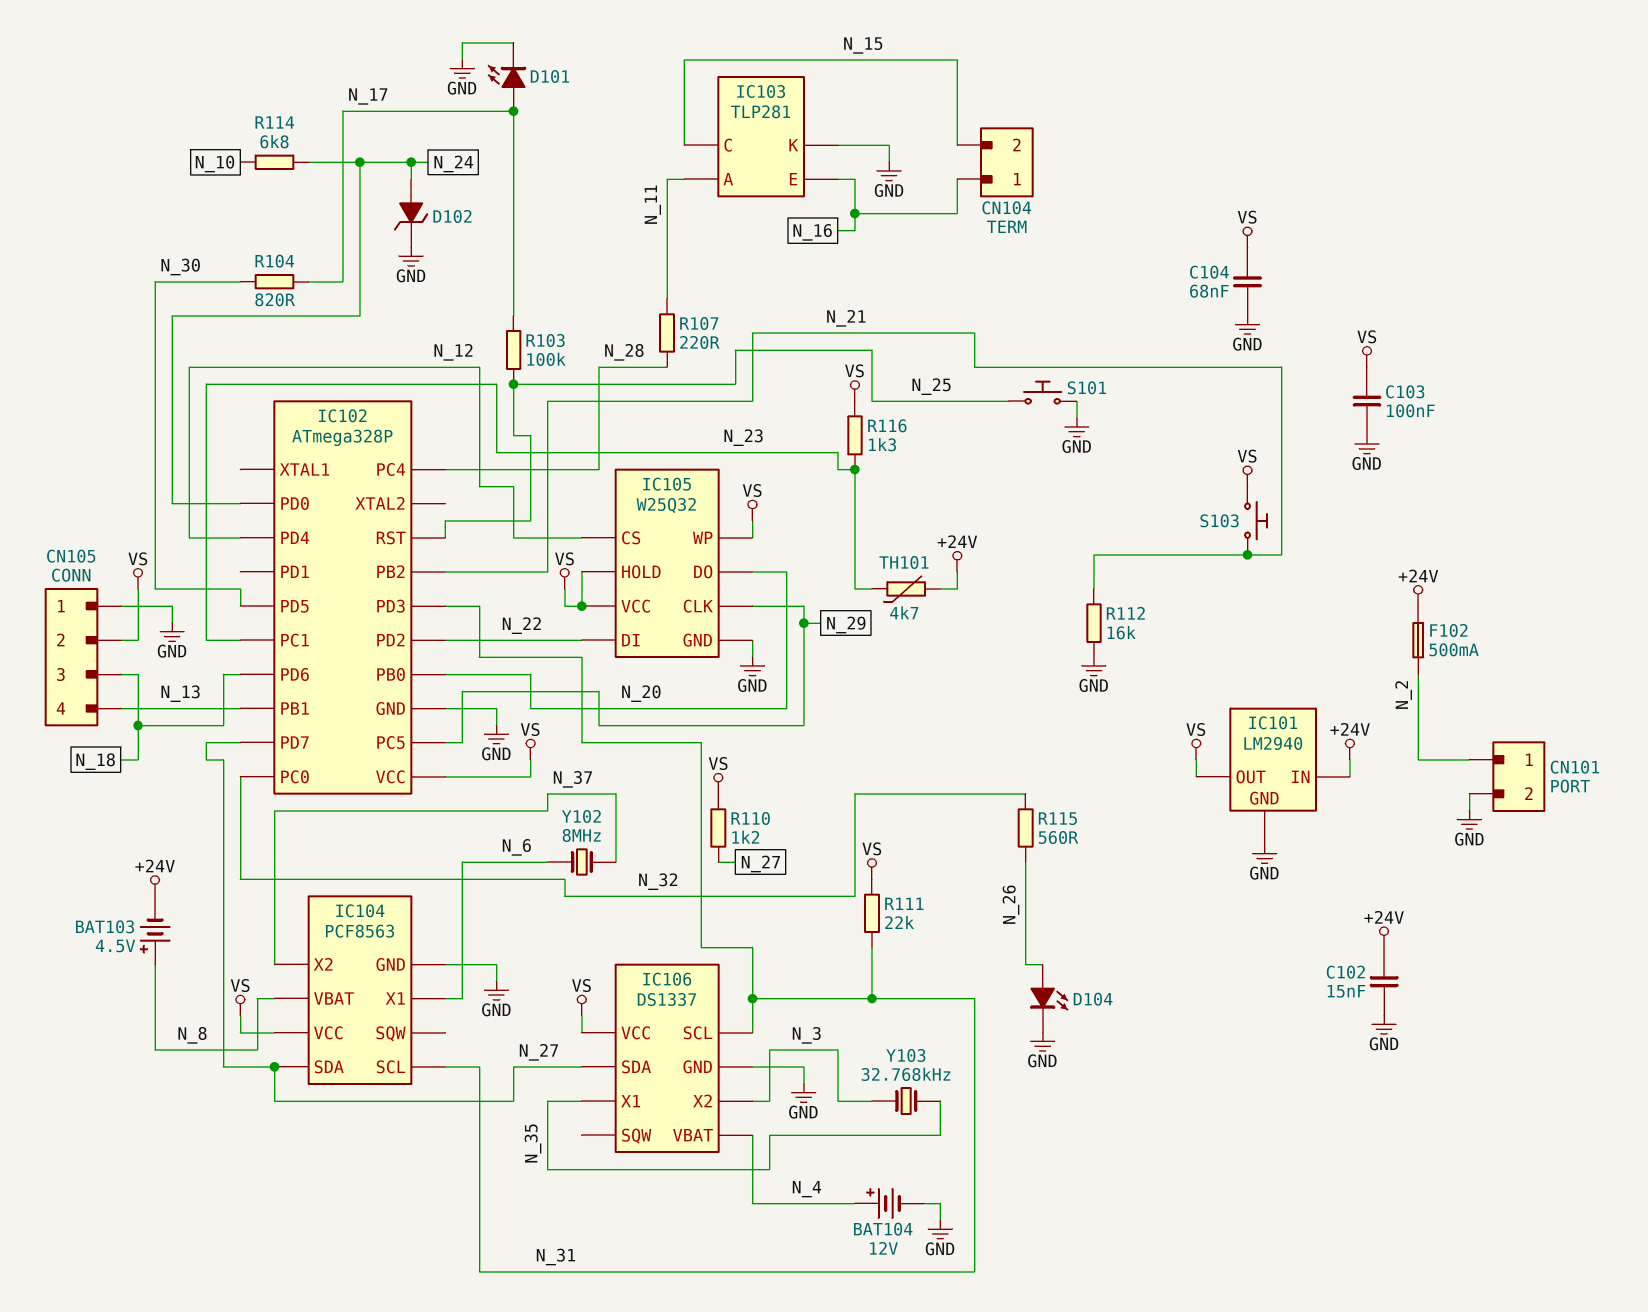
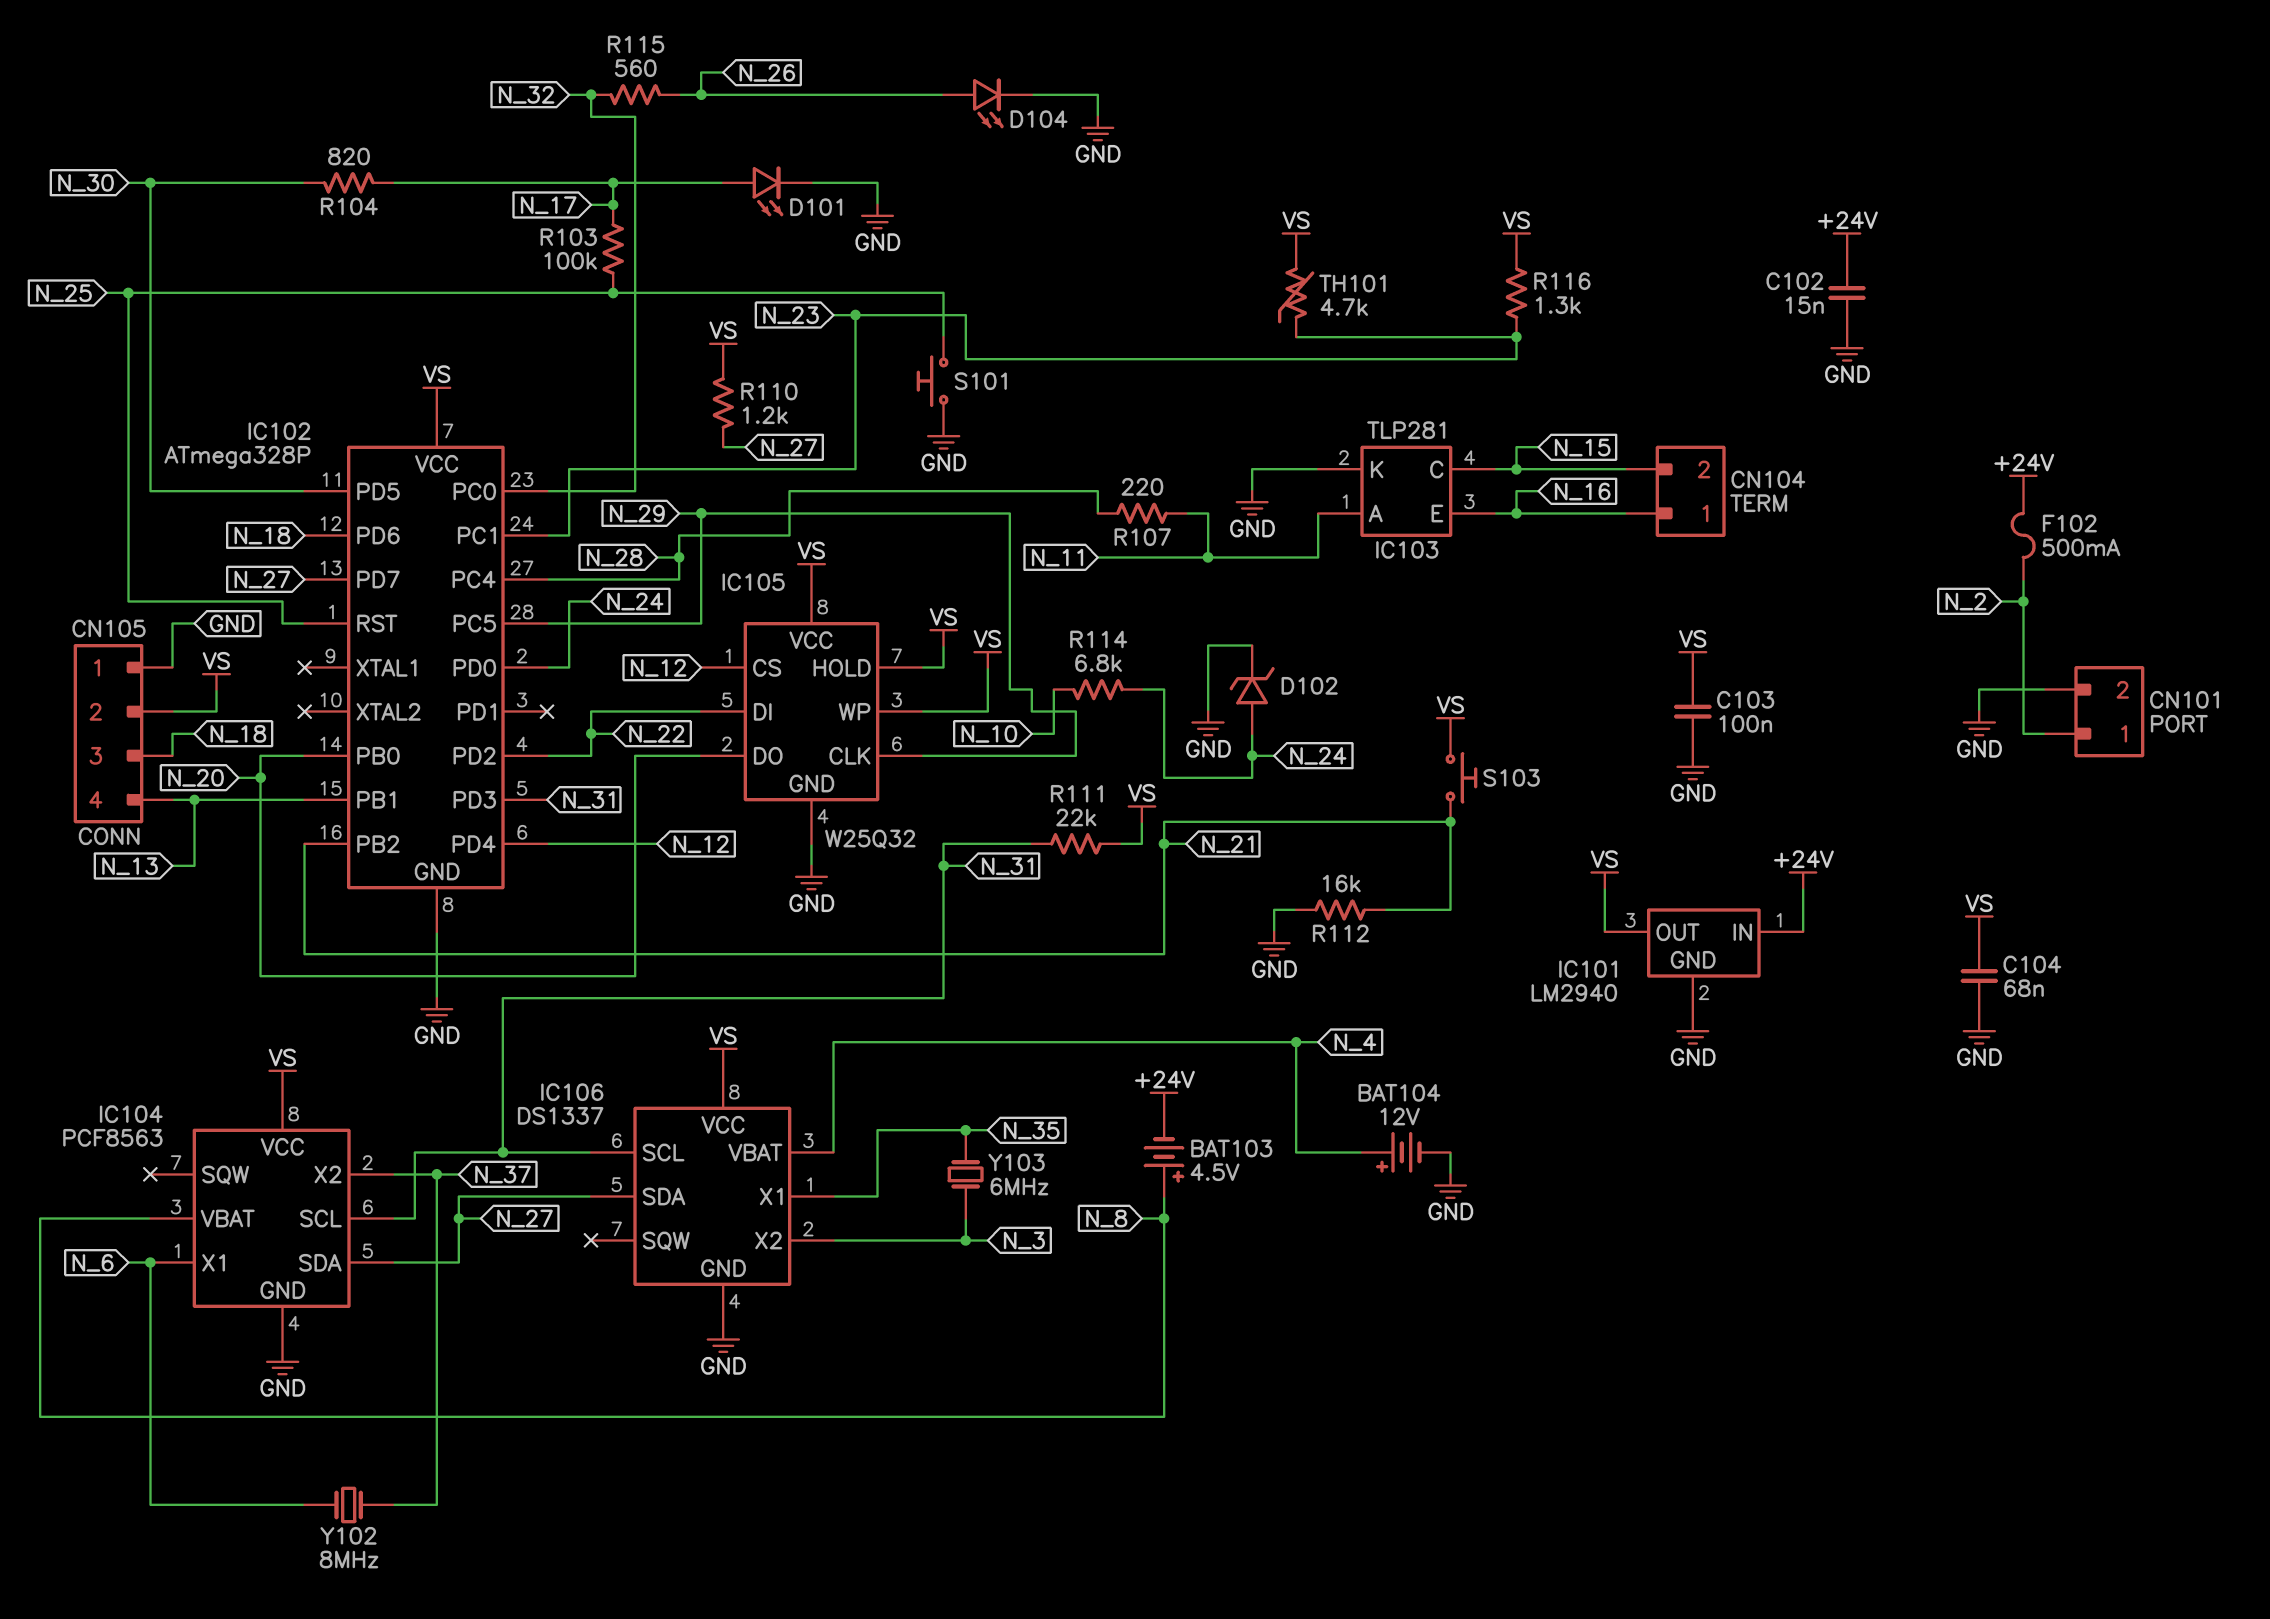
TH101: 4.7k (+24V, N_23) -> 4.7k (N_23, VS)
Y103: 32.768kHz (N_3, N_35) -> 6MHz (N_3, N_35)

